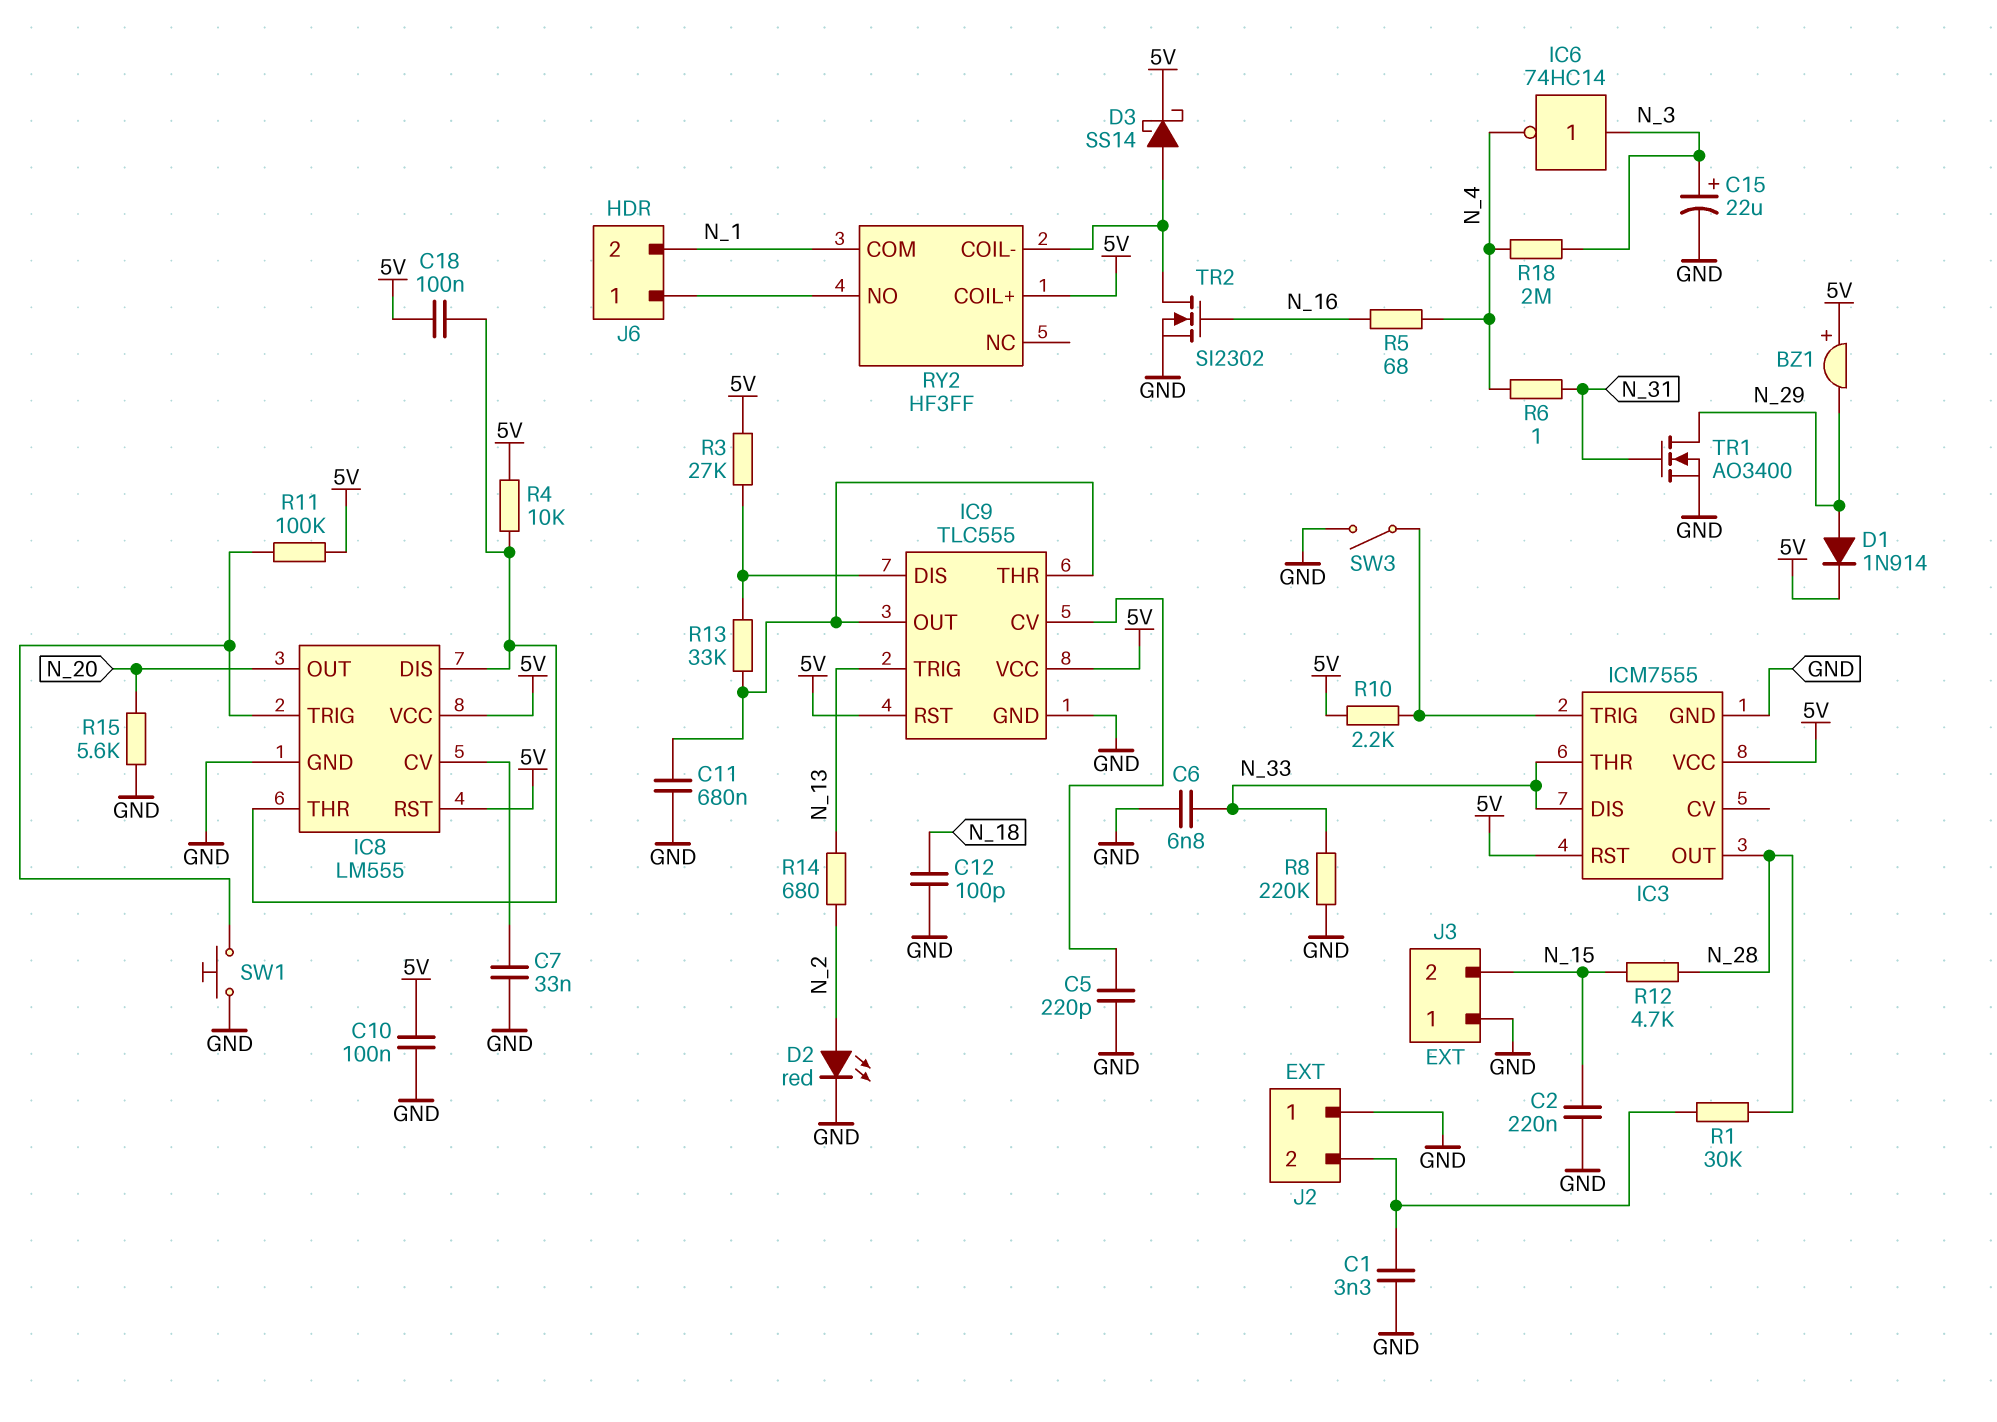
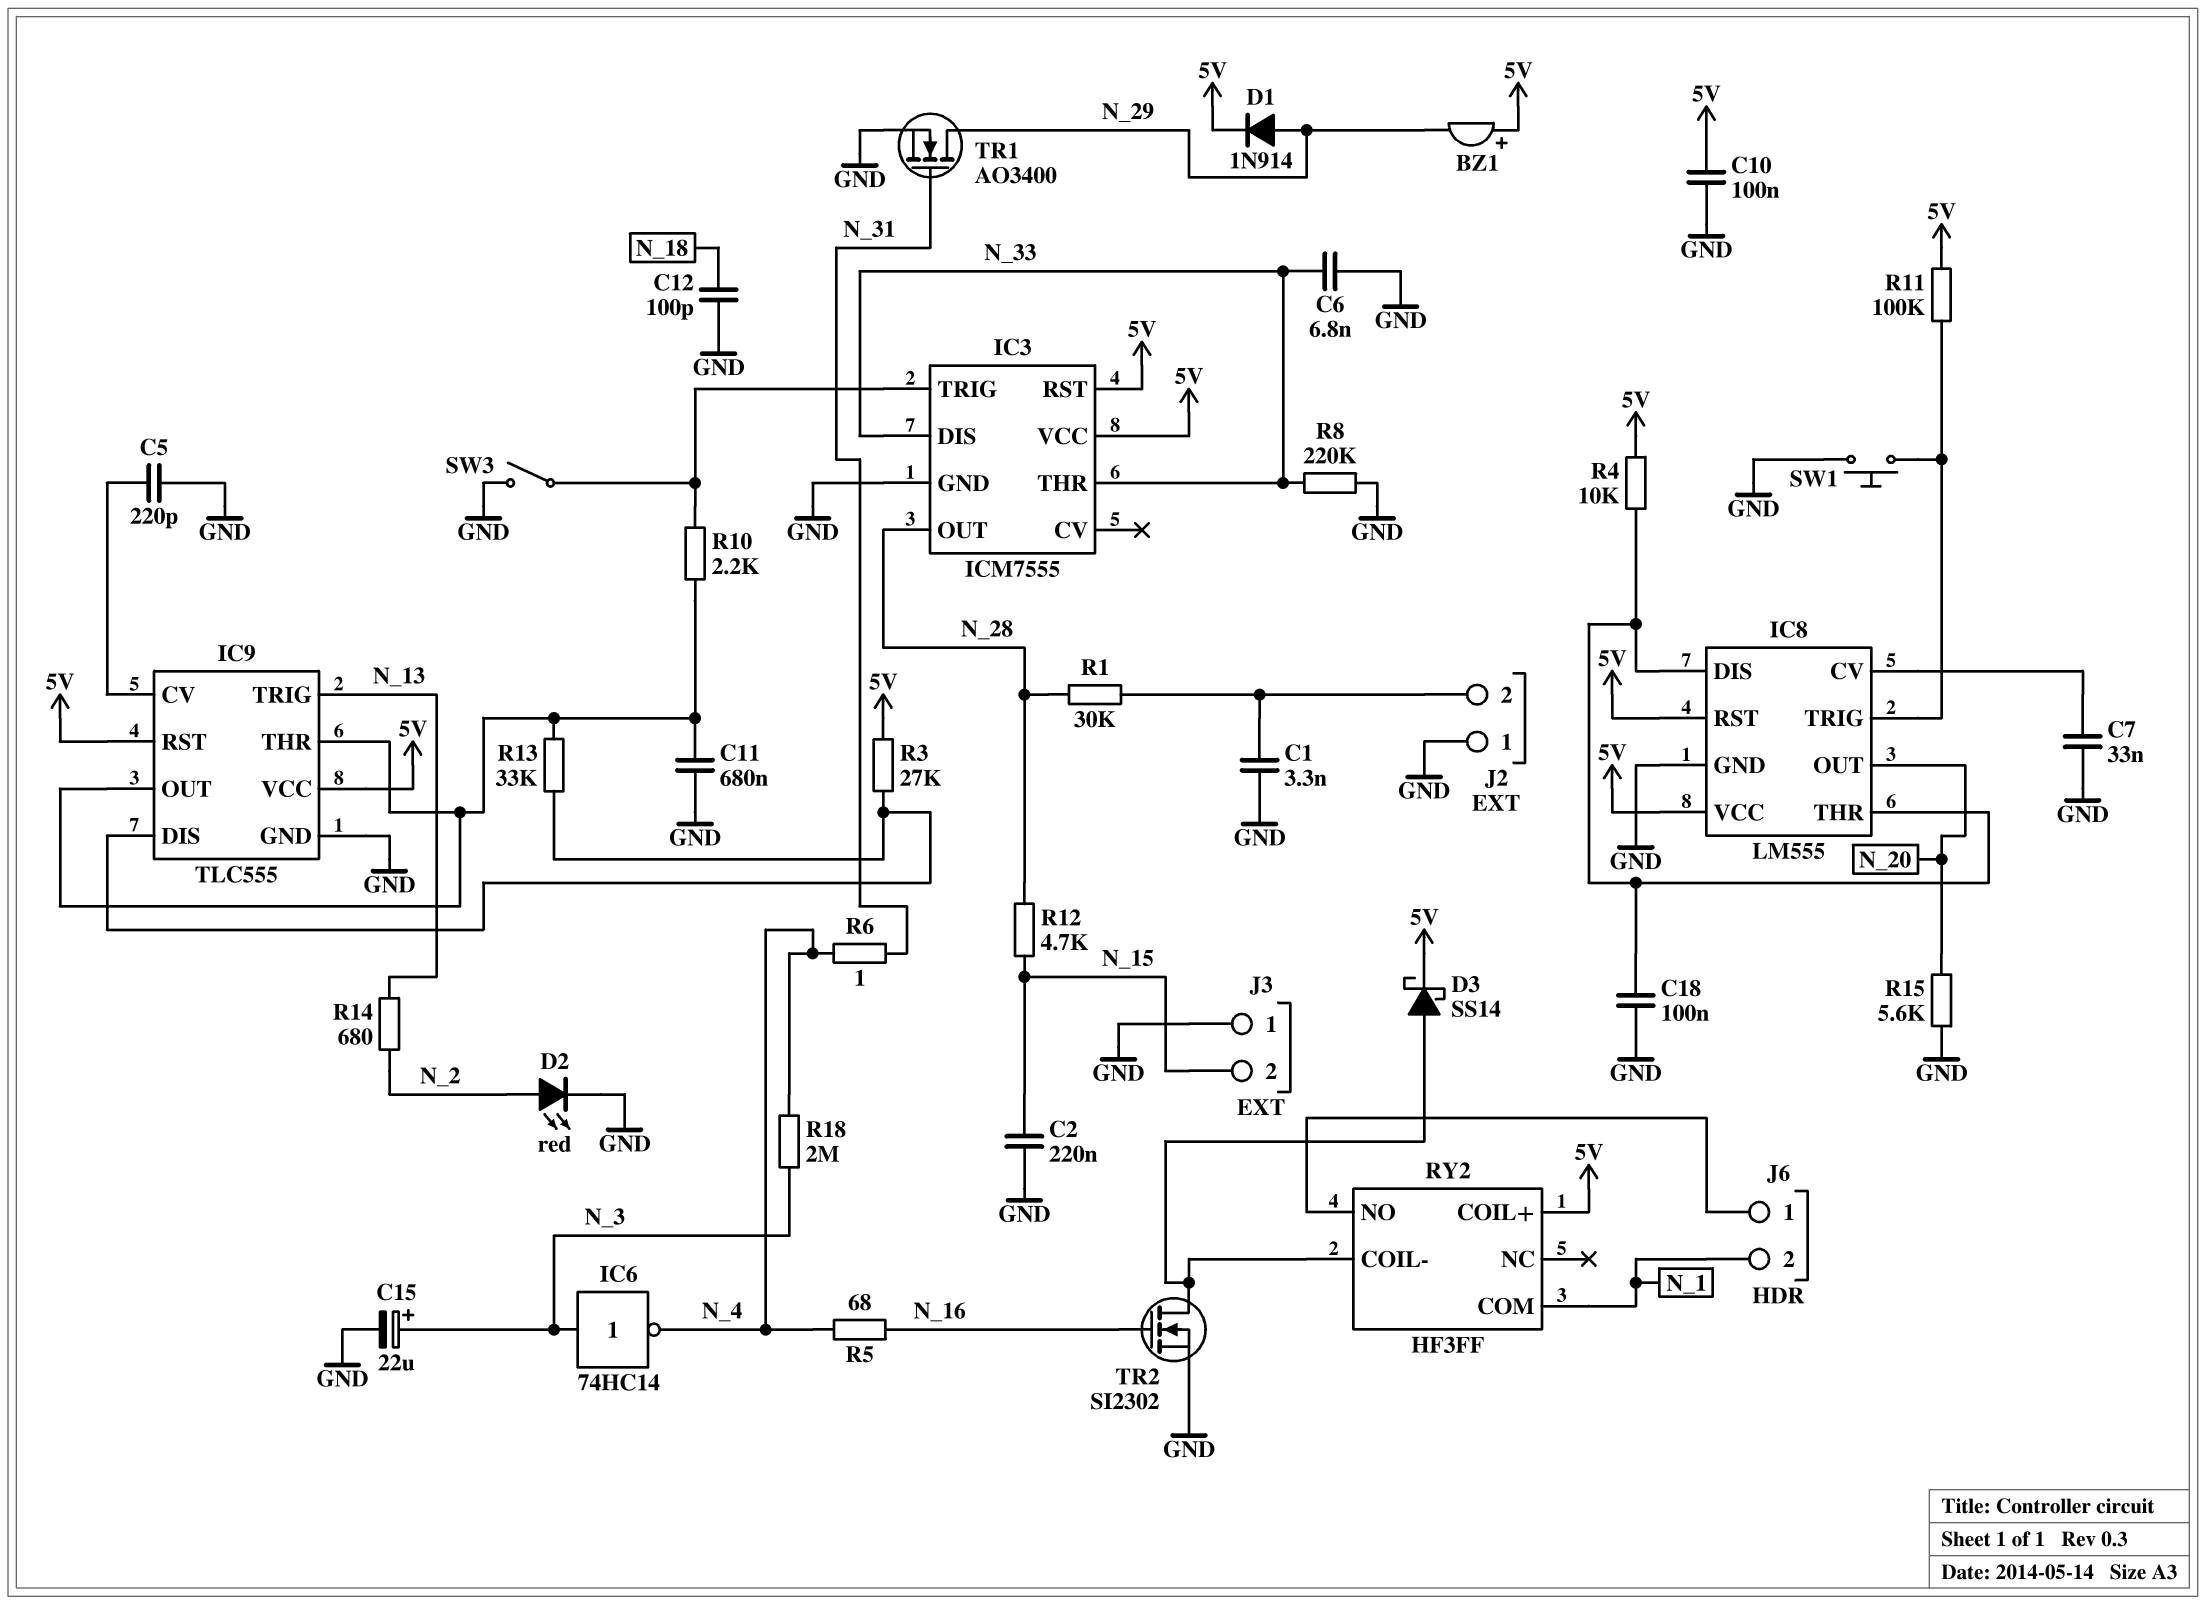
C18: 100nF (5V, IC8/DIS) -> 100nF (GND, IC8/DIS)
R10: 2.2k (5V, IC3/TRIG) -> 2.2k (IC3/TRIG, IC9/OUT)

